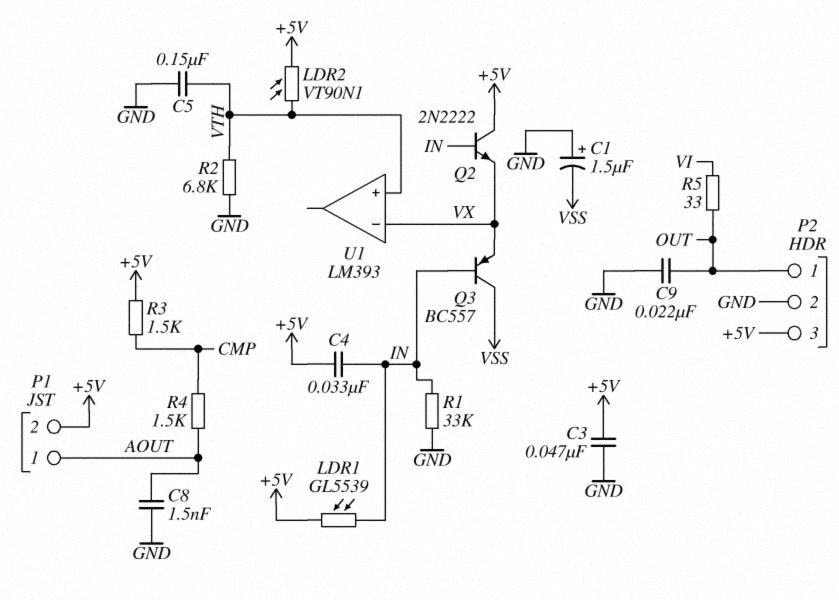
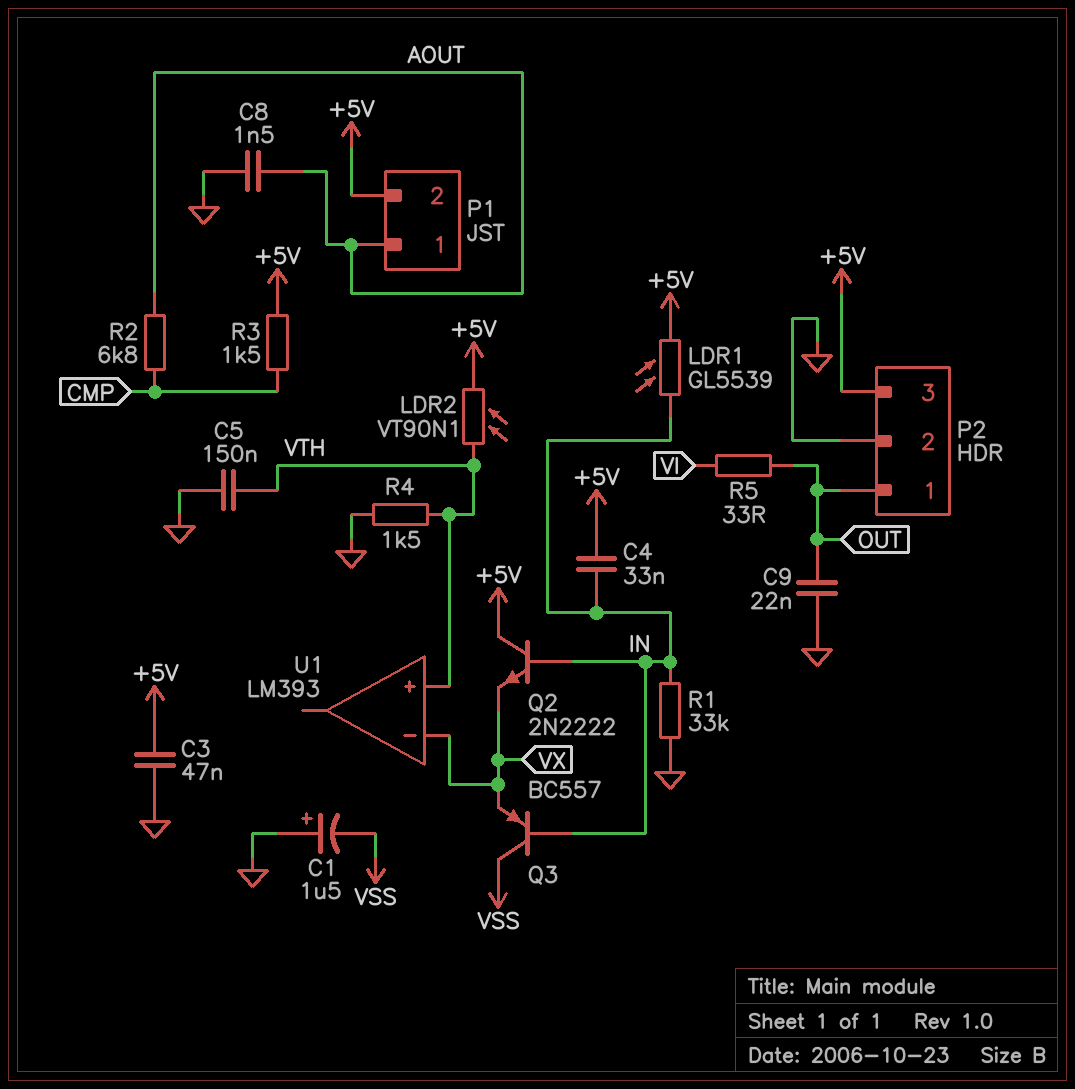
R2: 6.8k (GND, VTH) -> 6.8k (AOUT, CMP)
R4: 1.5k (AOUT, CMP) -> 1.5k (GND, VTH)

